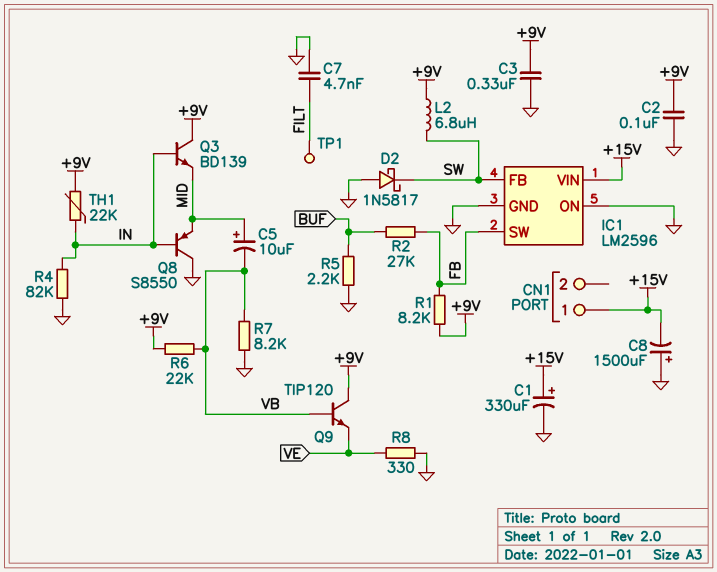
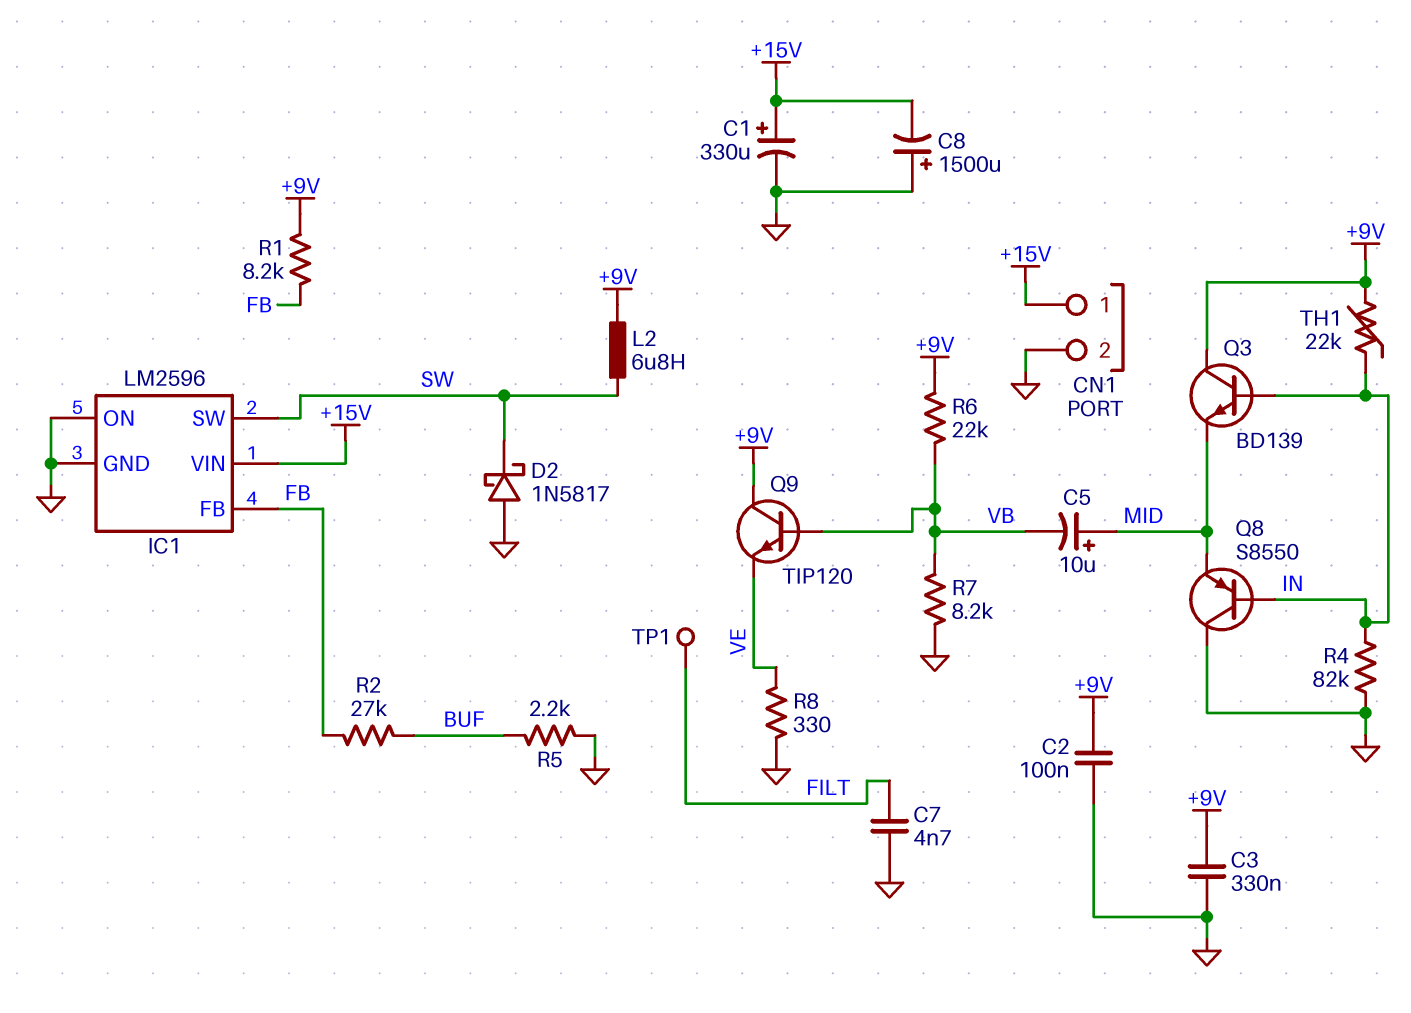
CN1 pin 2: none -> GND
IC1 pin FB: SW -> FB
IC1 pin SW: FB -> SW

